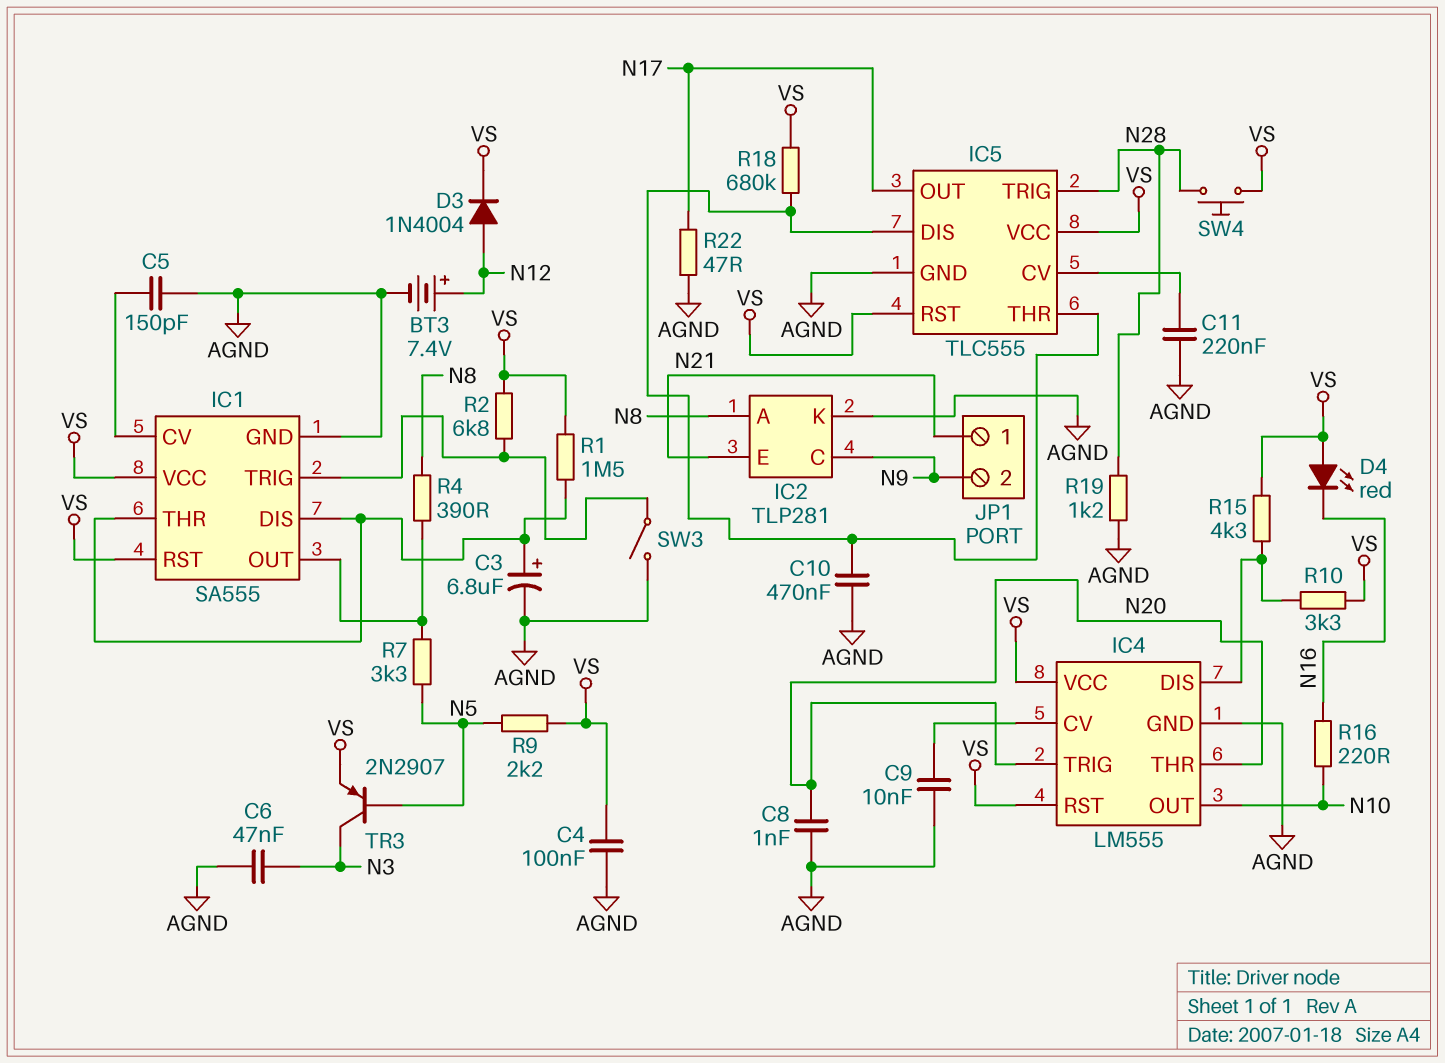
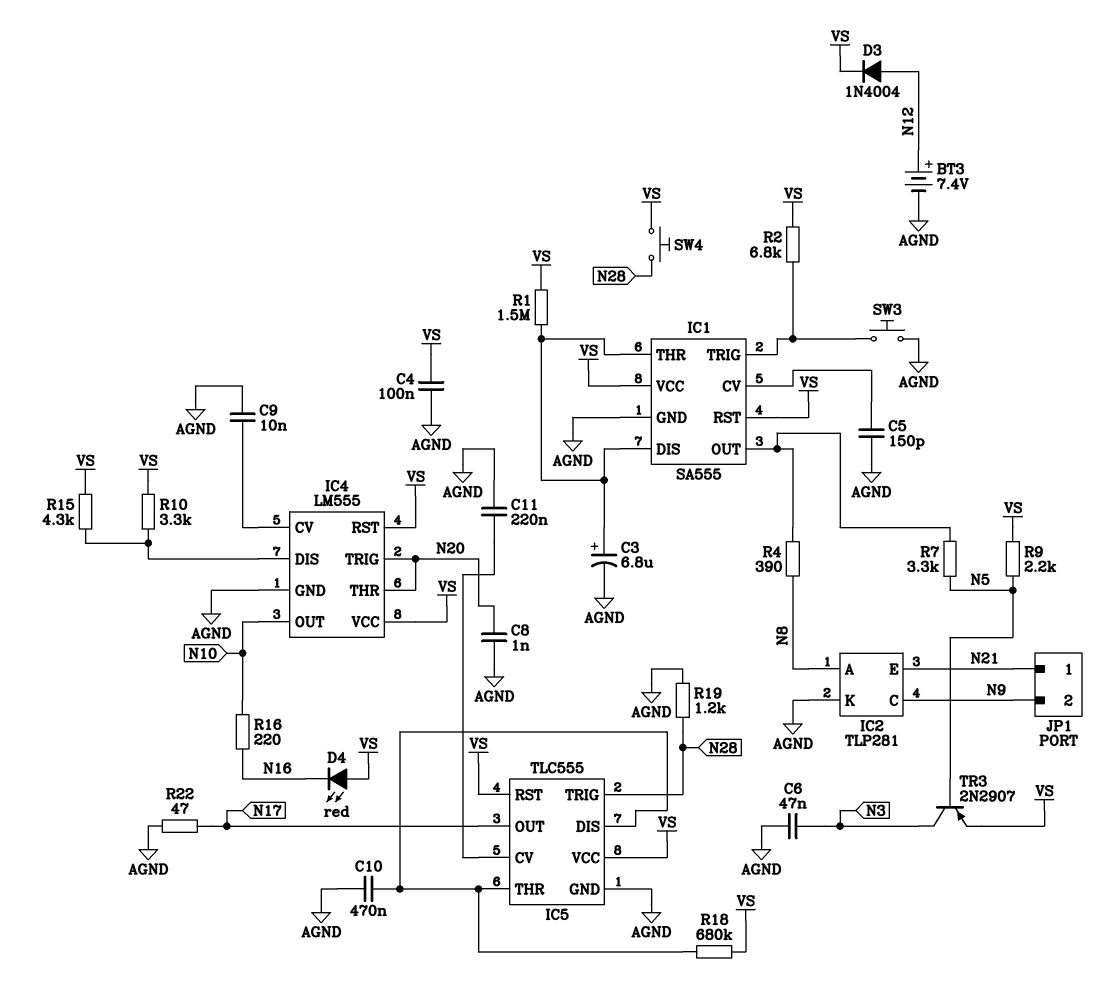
SW3: switch (AGND, IC1/TRIG) -> button (AGND, IC1/TRIG)

